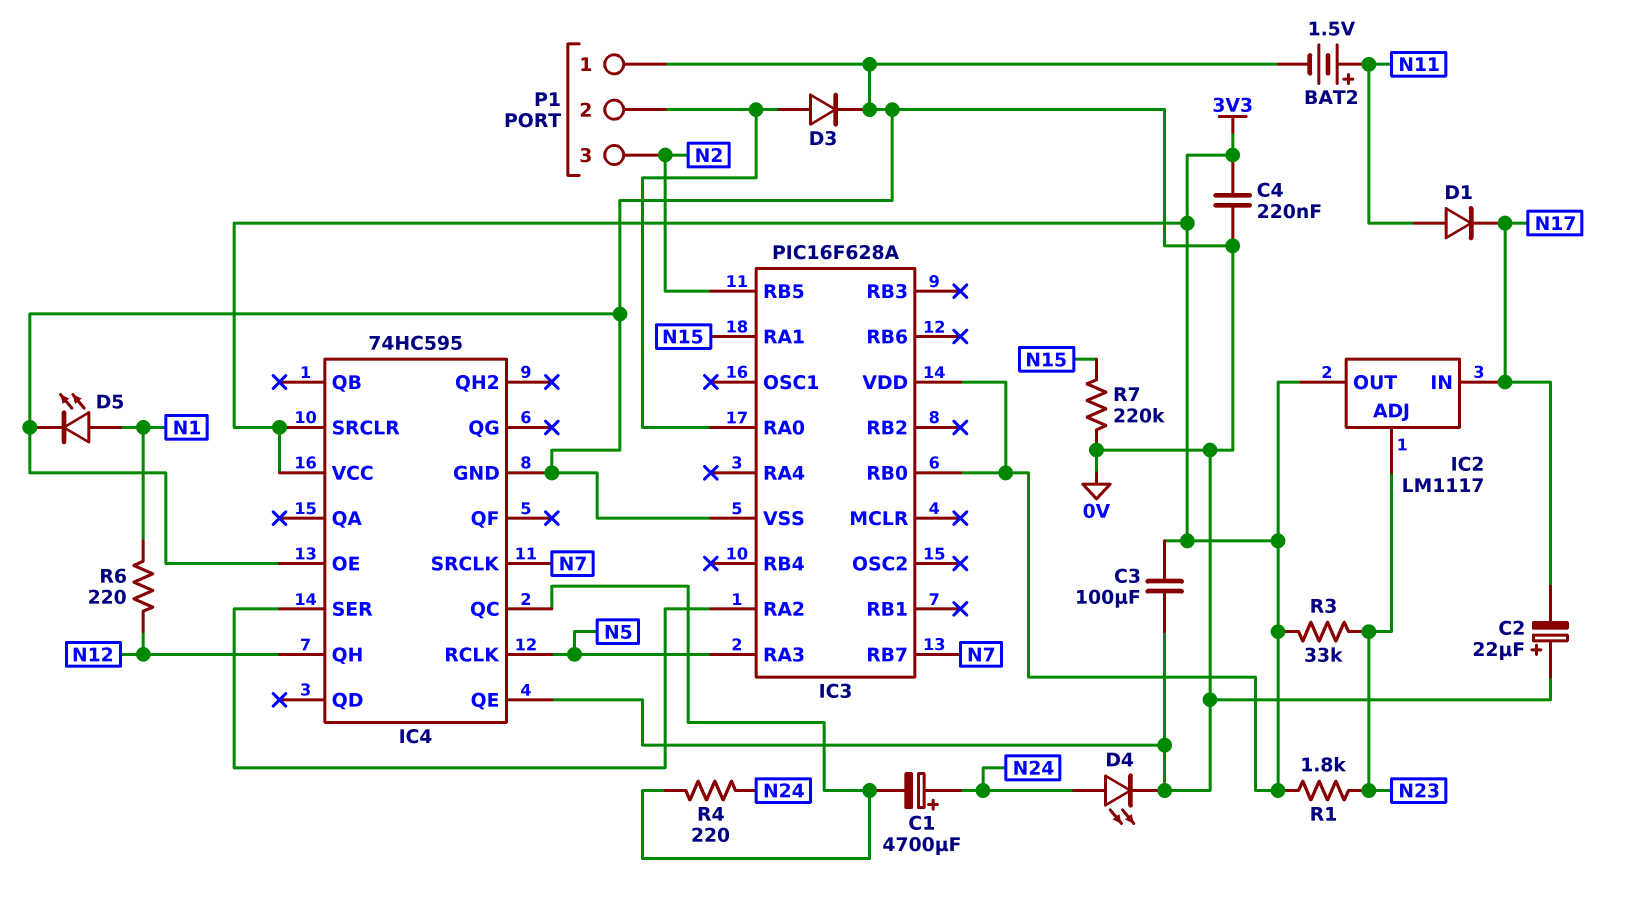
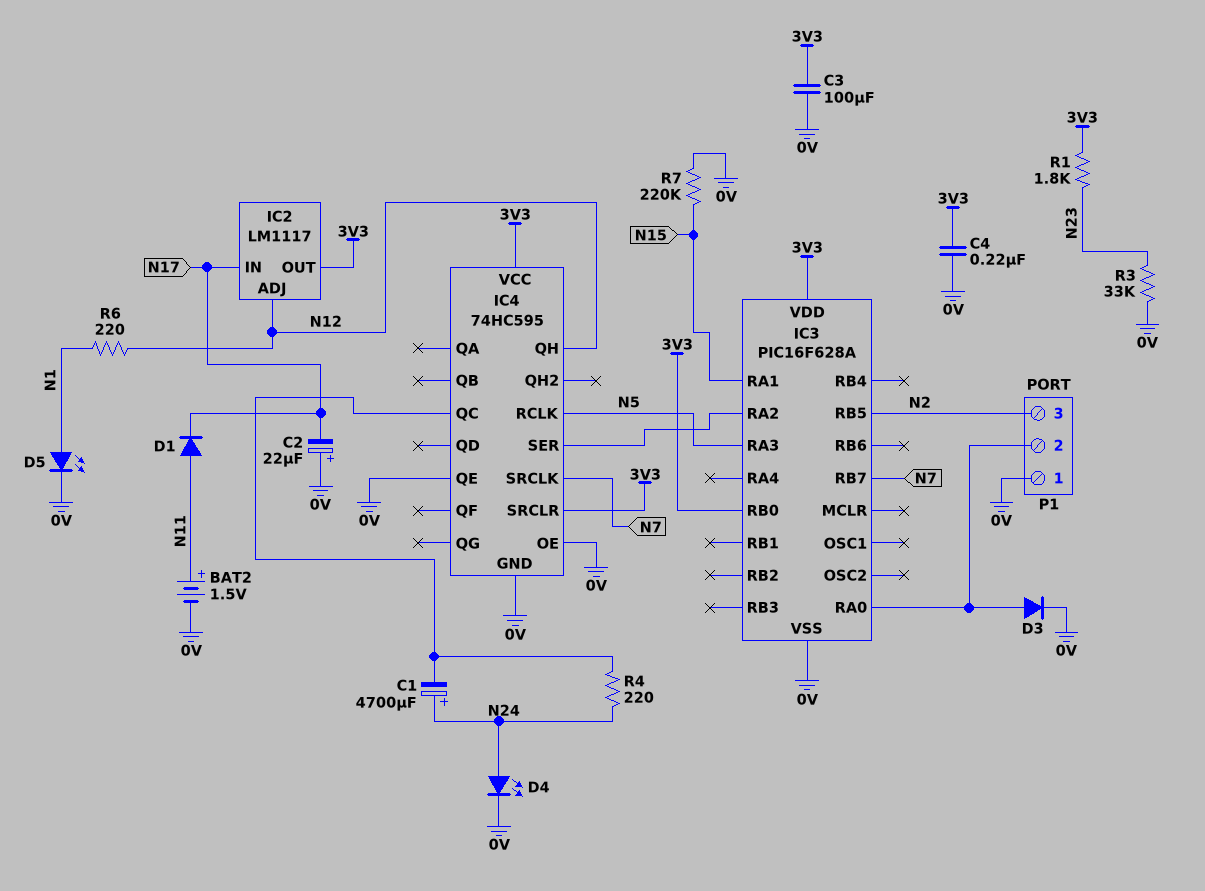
IC2 pin ADJ: N23 -> N12
R3: 33k (3V3, N23) -> 33k (0V, N23)

